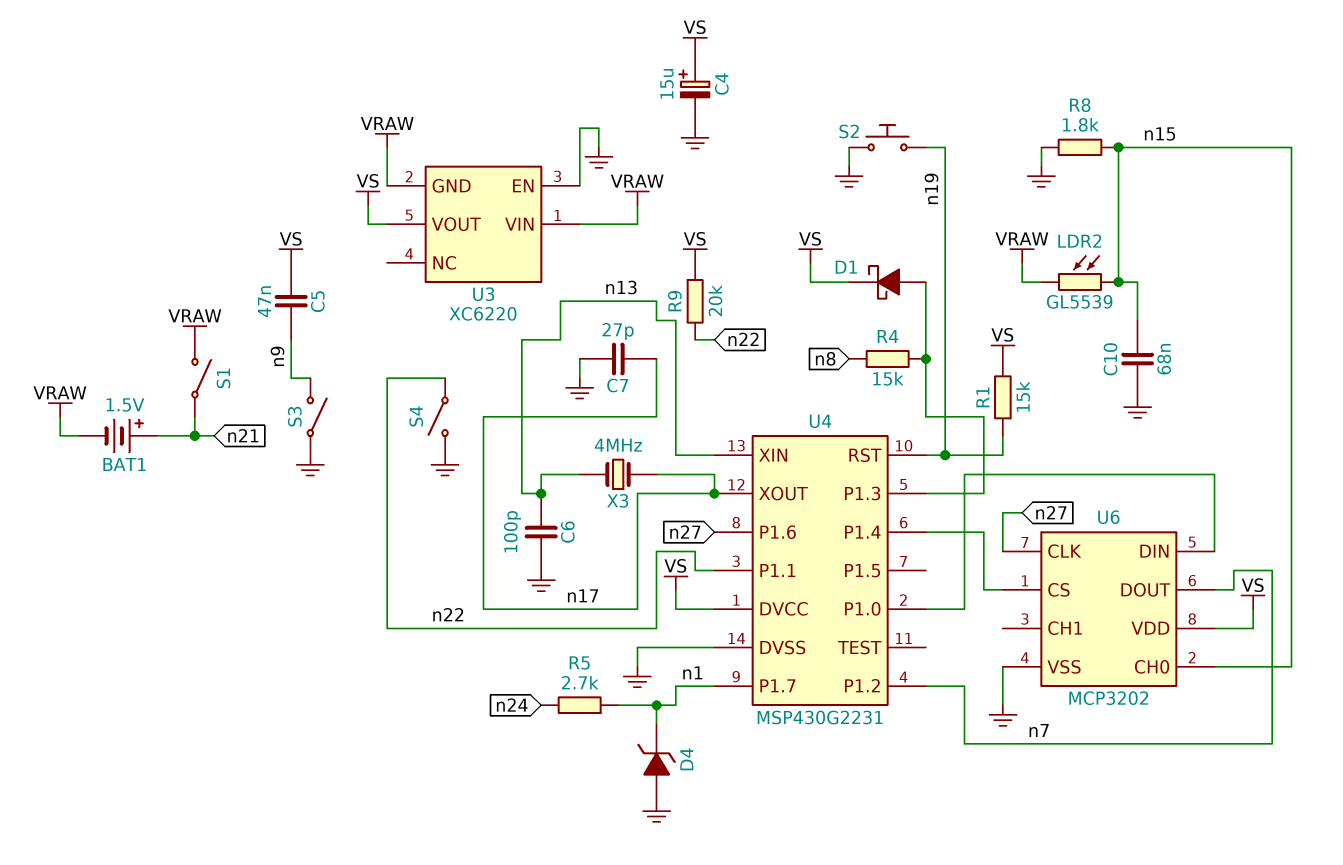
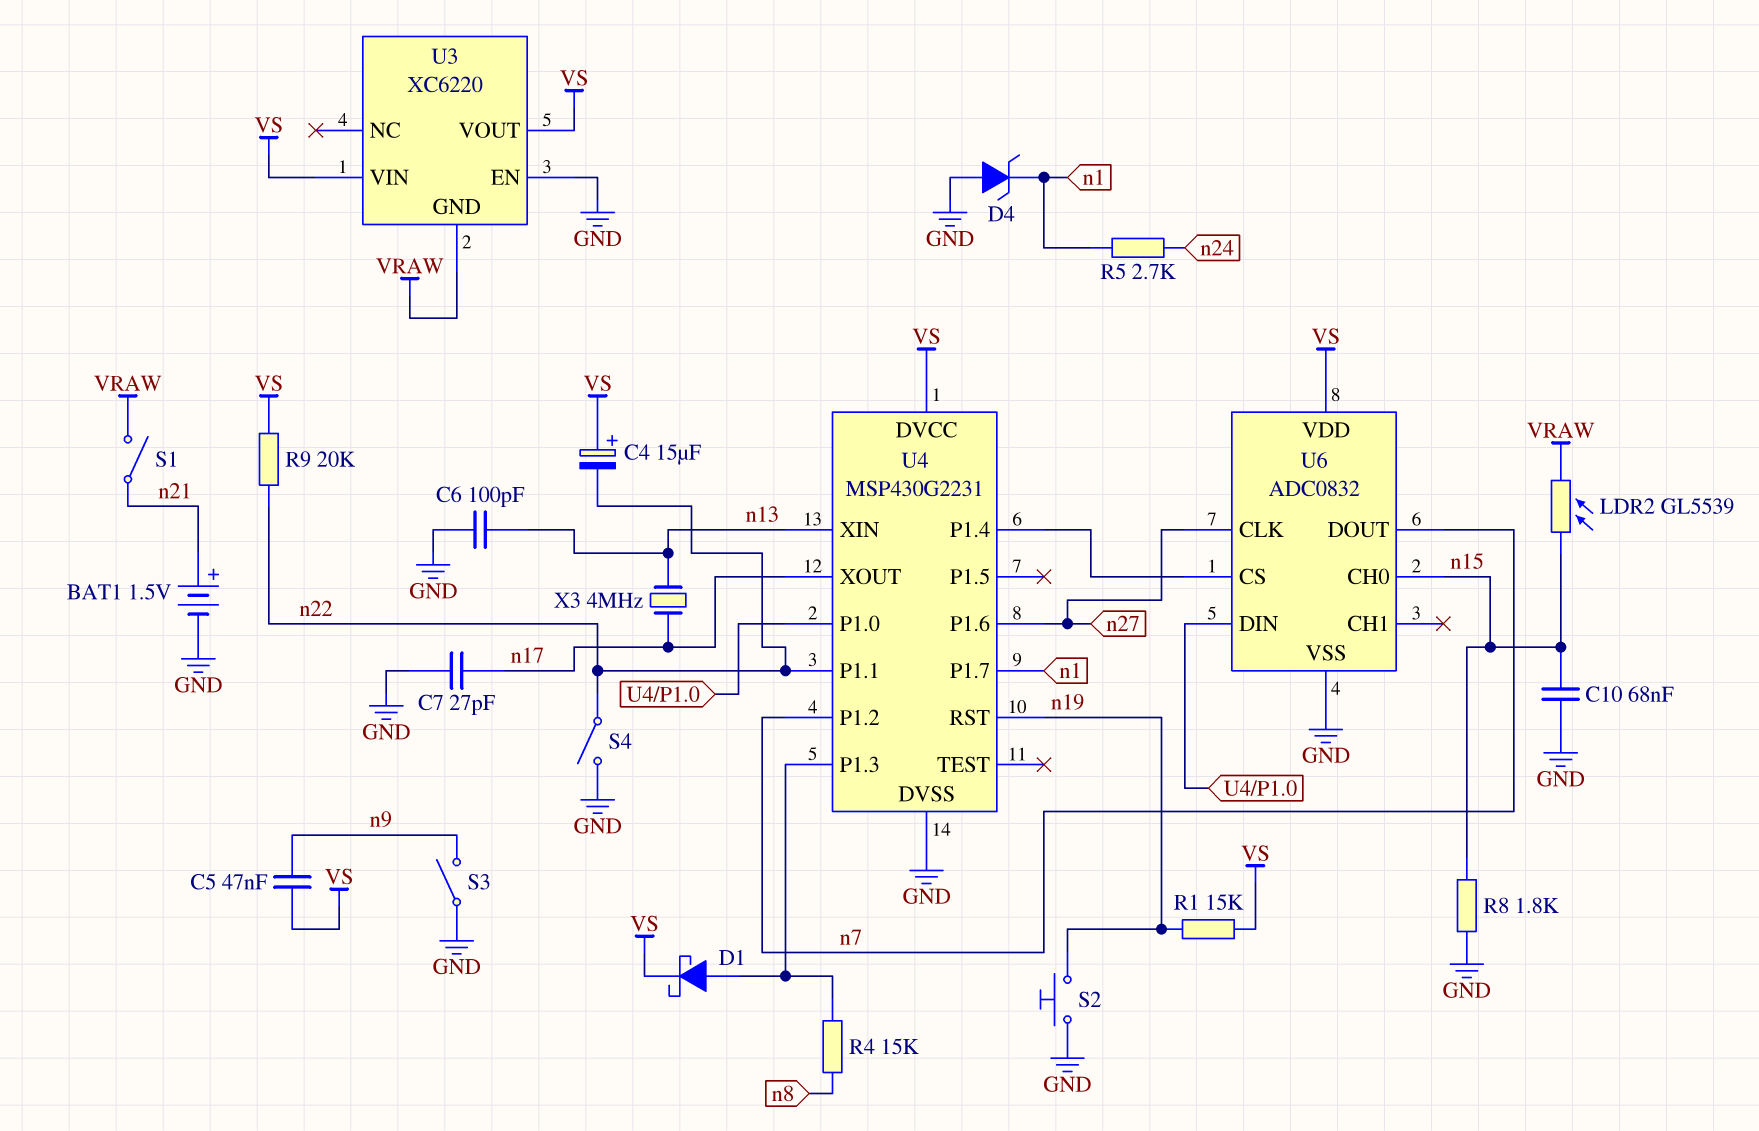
BAT1: 1.5V (plus n21, minus VRAW) -> 1.5V (plus n21, minus GND)
C4: 15uF (plus VS, minus GND) -> 15uF (plus VS, minus n22)
U3 pin VIN: VRAW -> VS
U6: MCP3202 -> ADC0832

